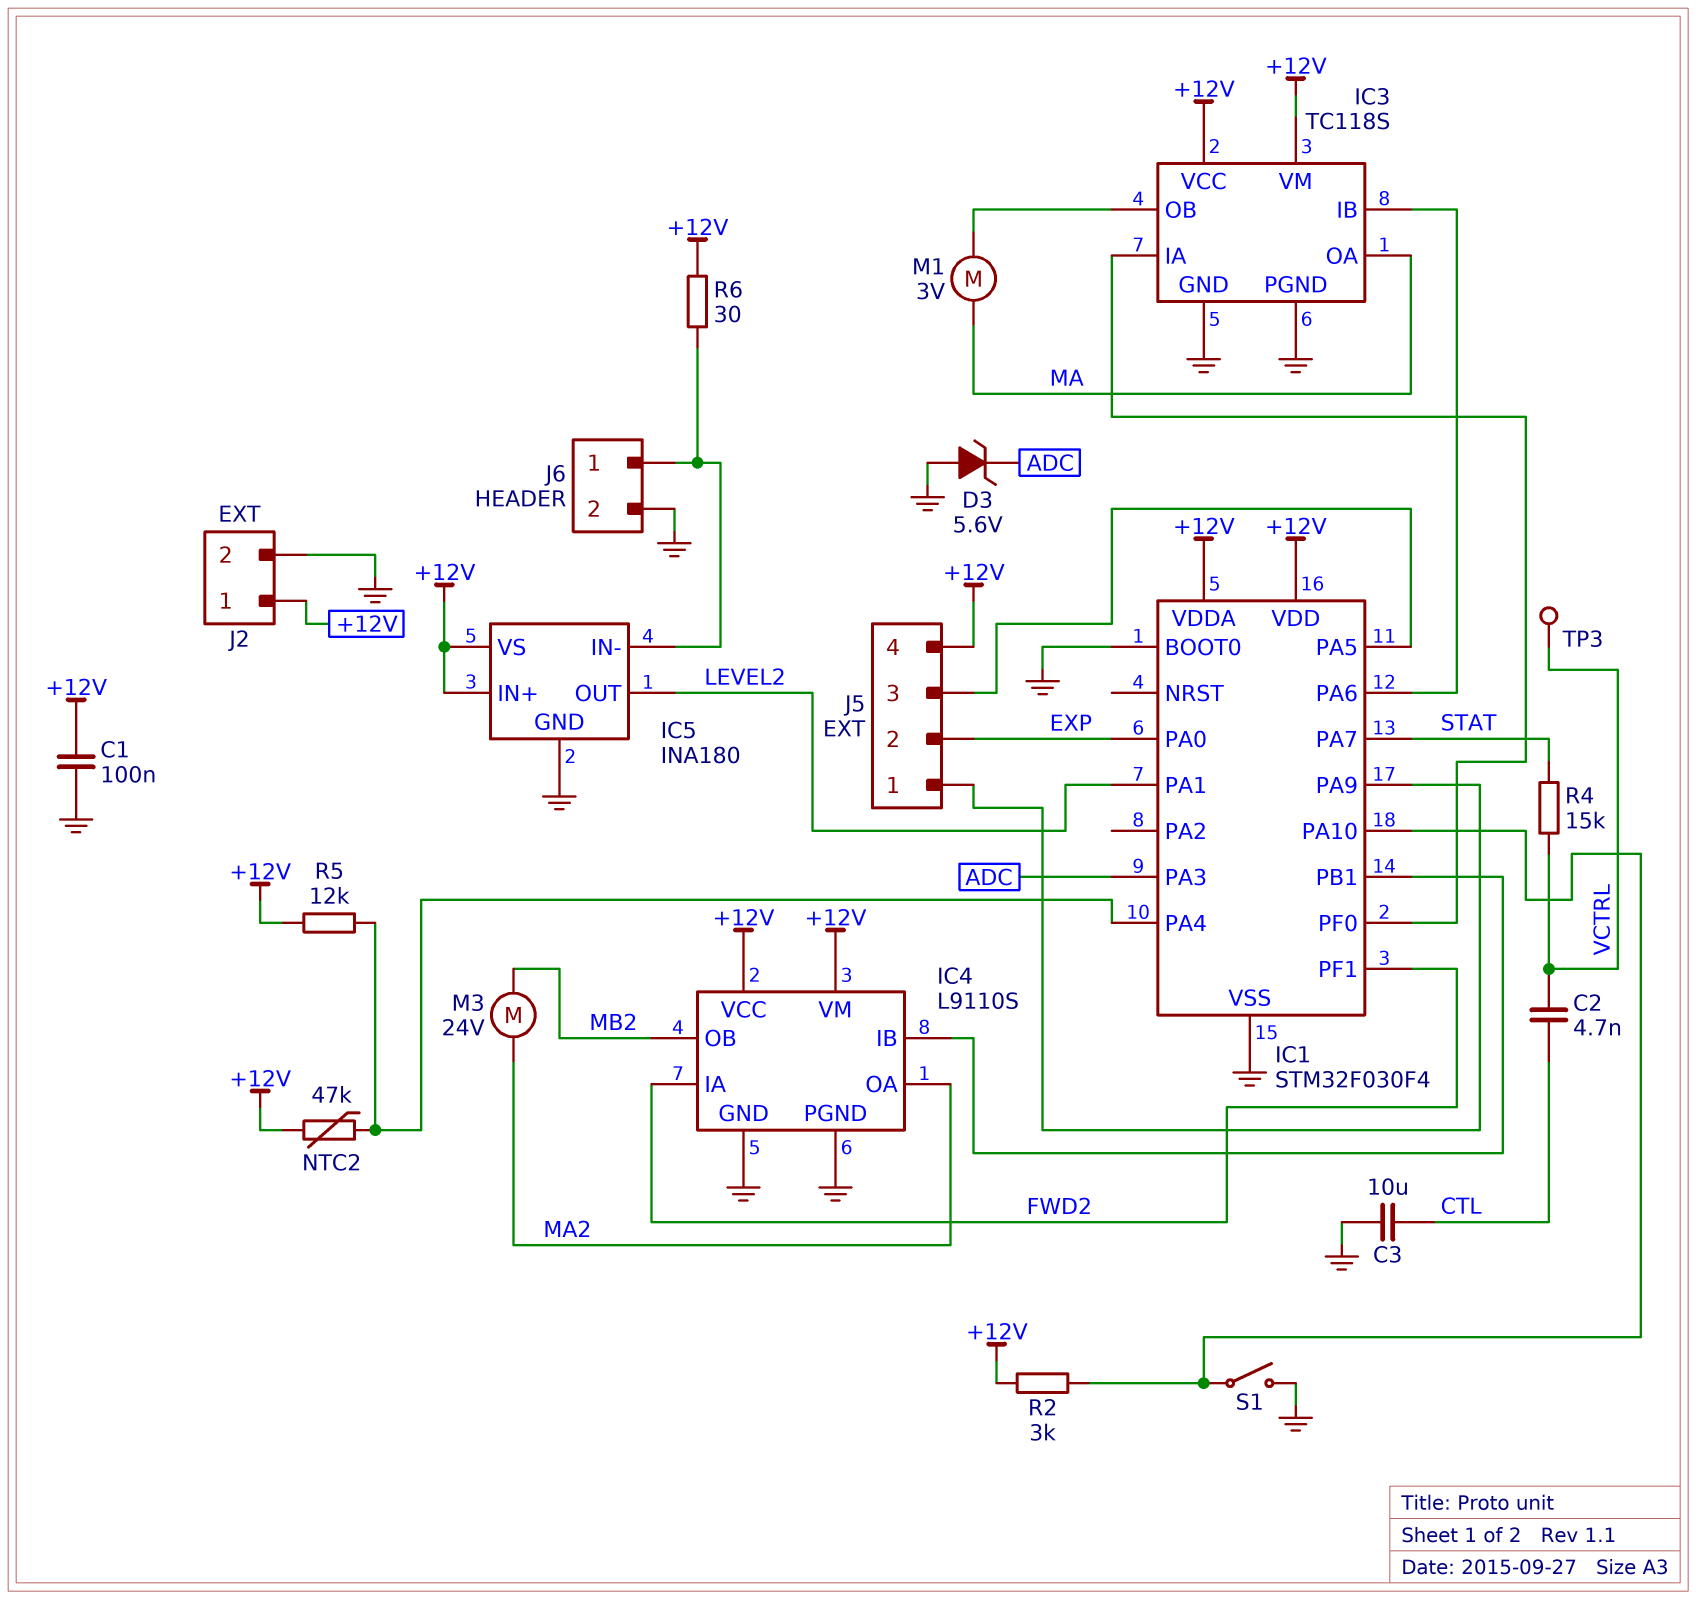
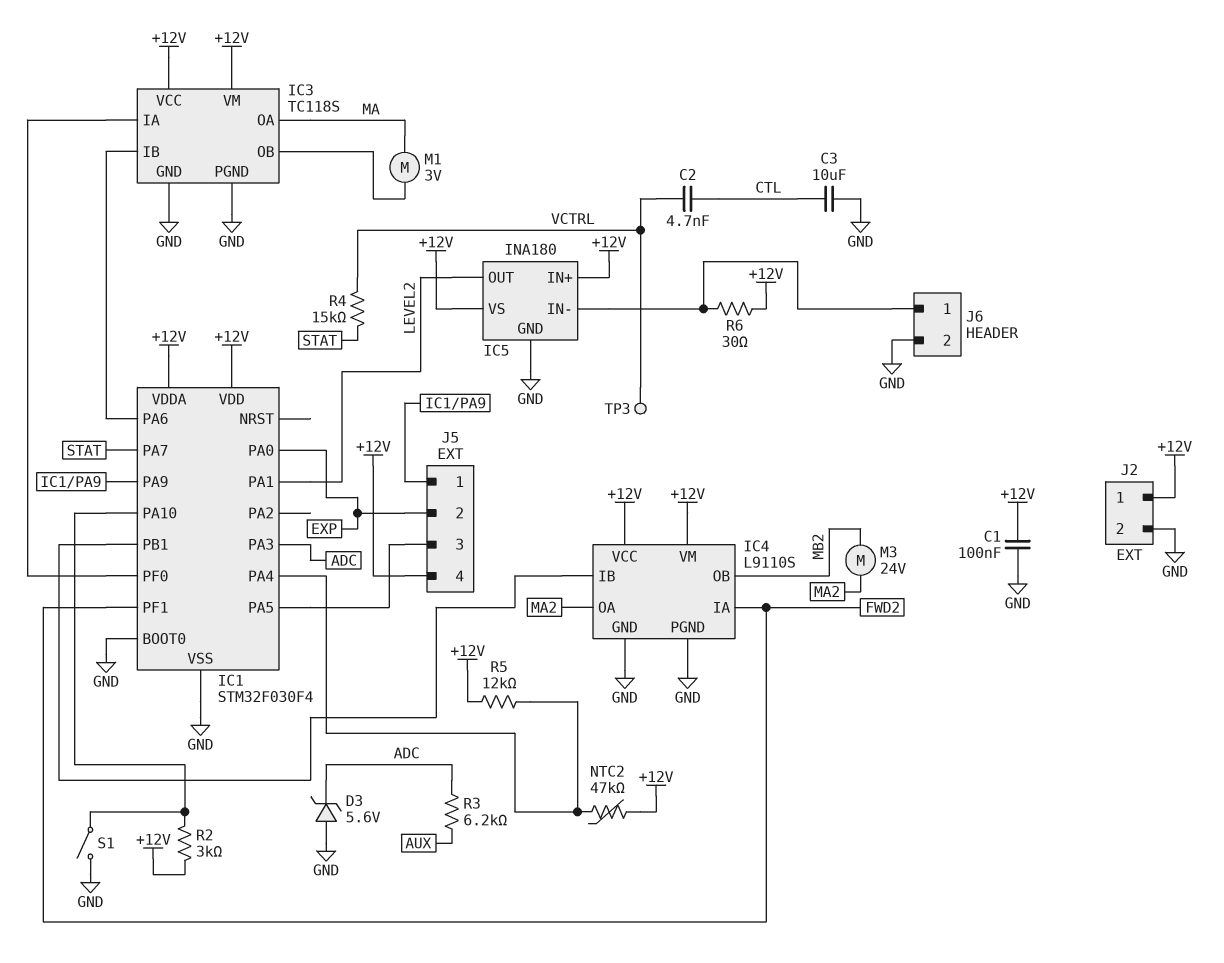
R3: none -> 6.2k (ADC, AUX)

